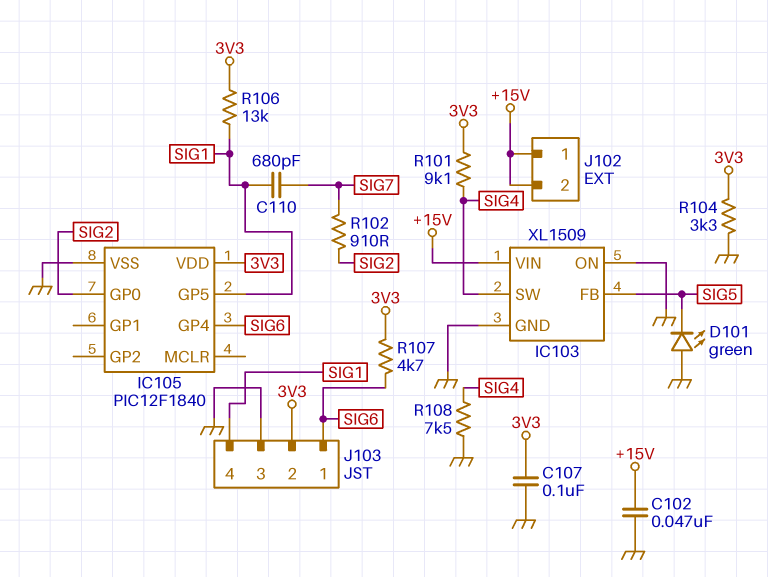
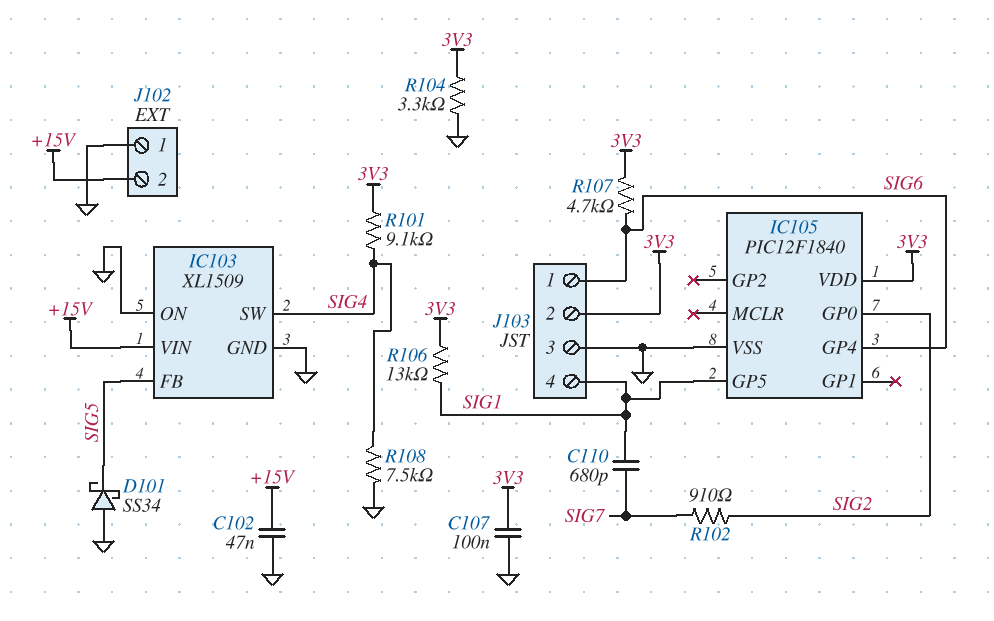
D101: LED green (A GND, K SIG5) -> schottky SS34 (A GND, K SIG5)
J102 pin 1: +15V -> GND

